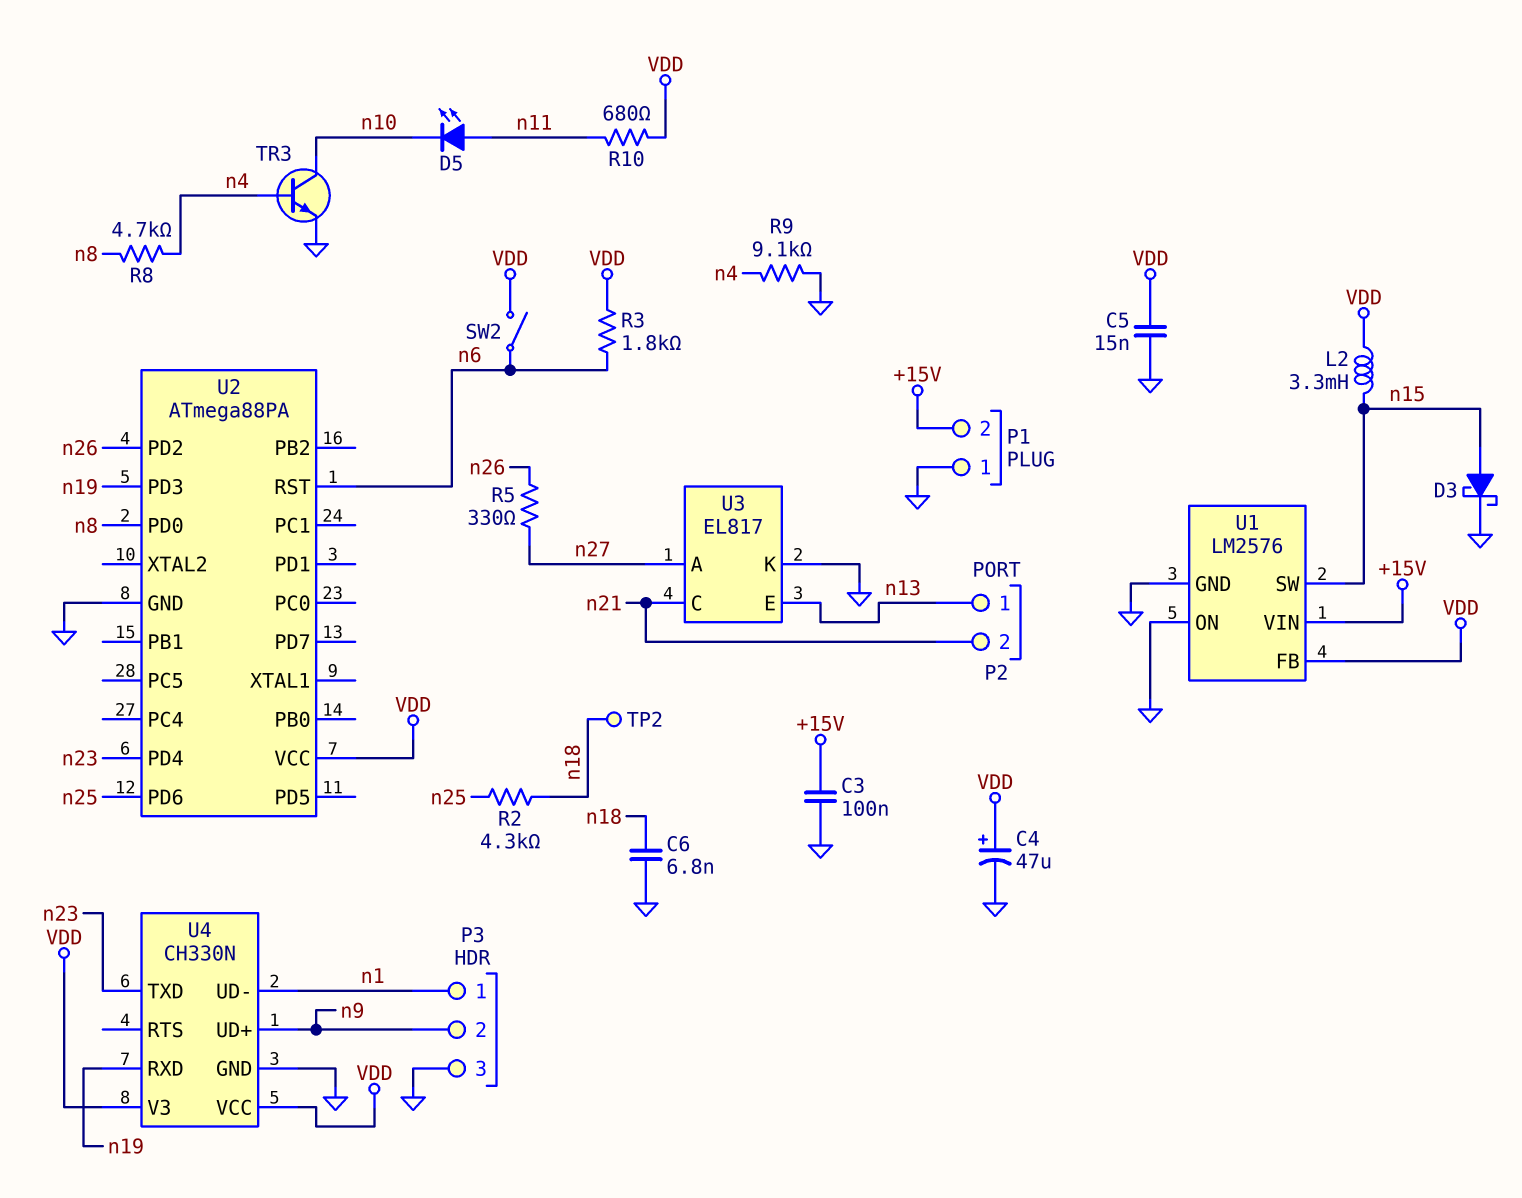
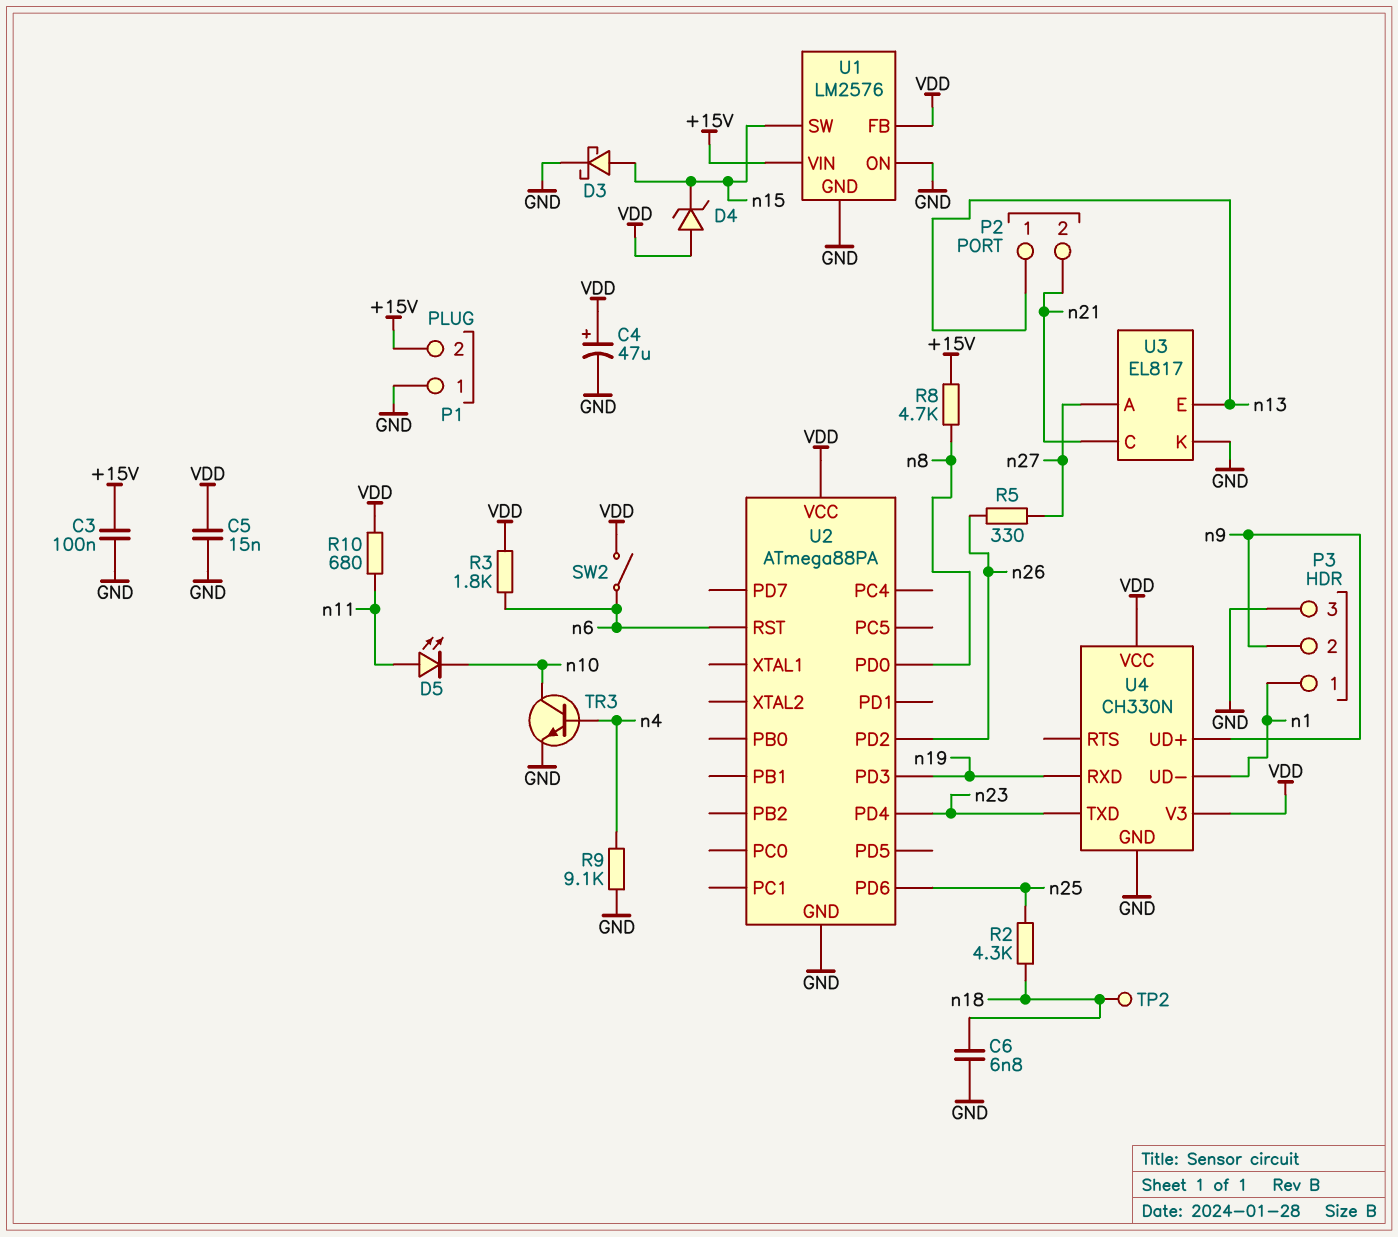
D4: none -> zener (A VDD, K n15)
L2: 3.3mH (VDD, n15) -> none
R8: 4.7k (n4, n8) -> 4.7k (+15V, n8)

